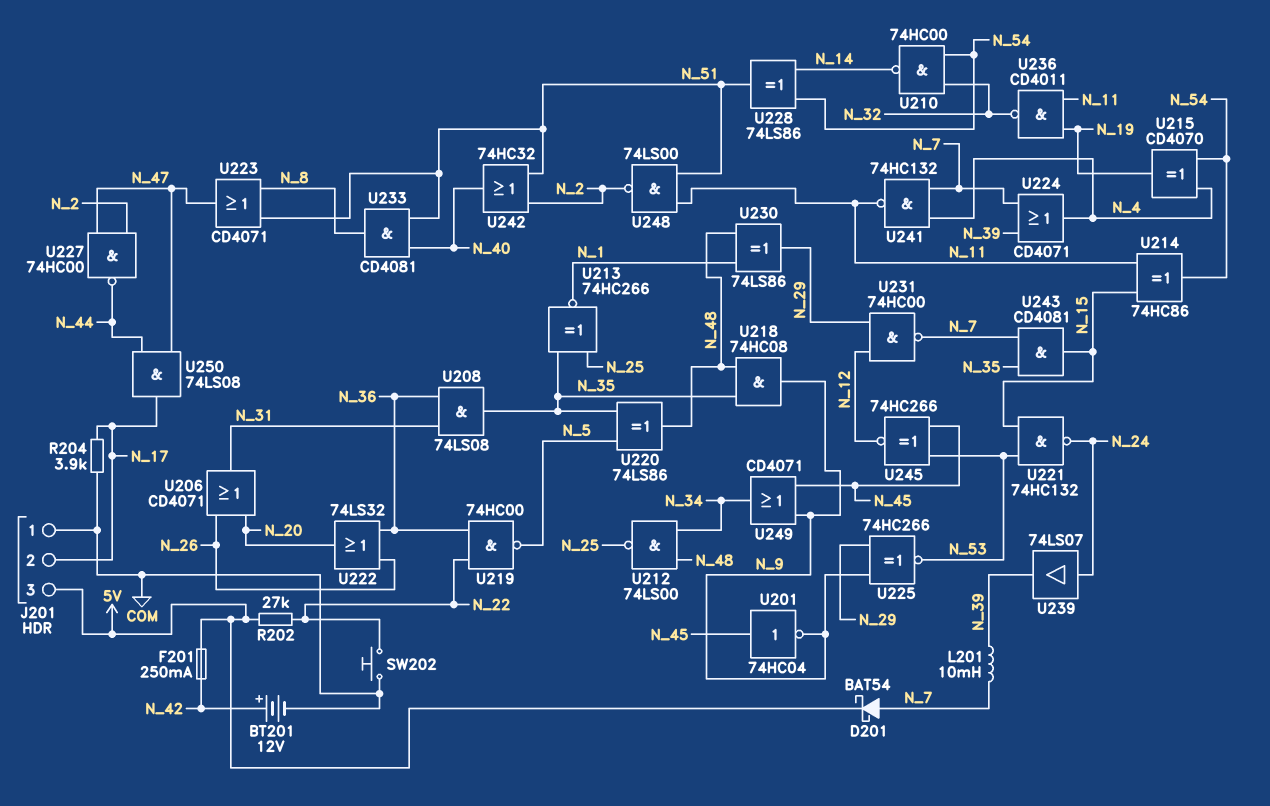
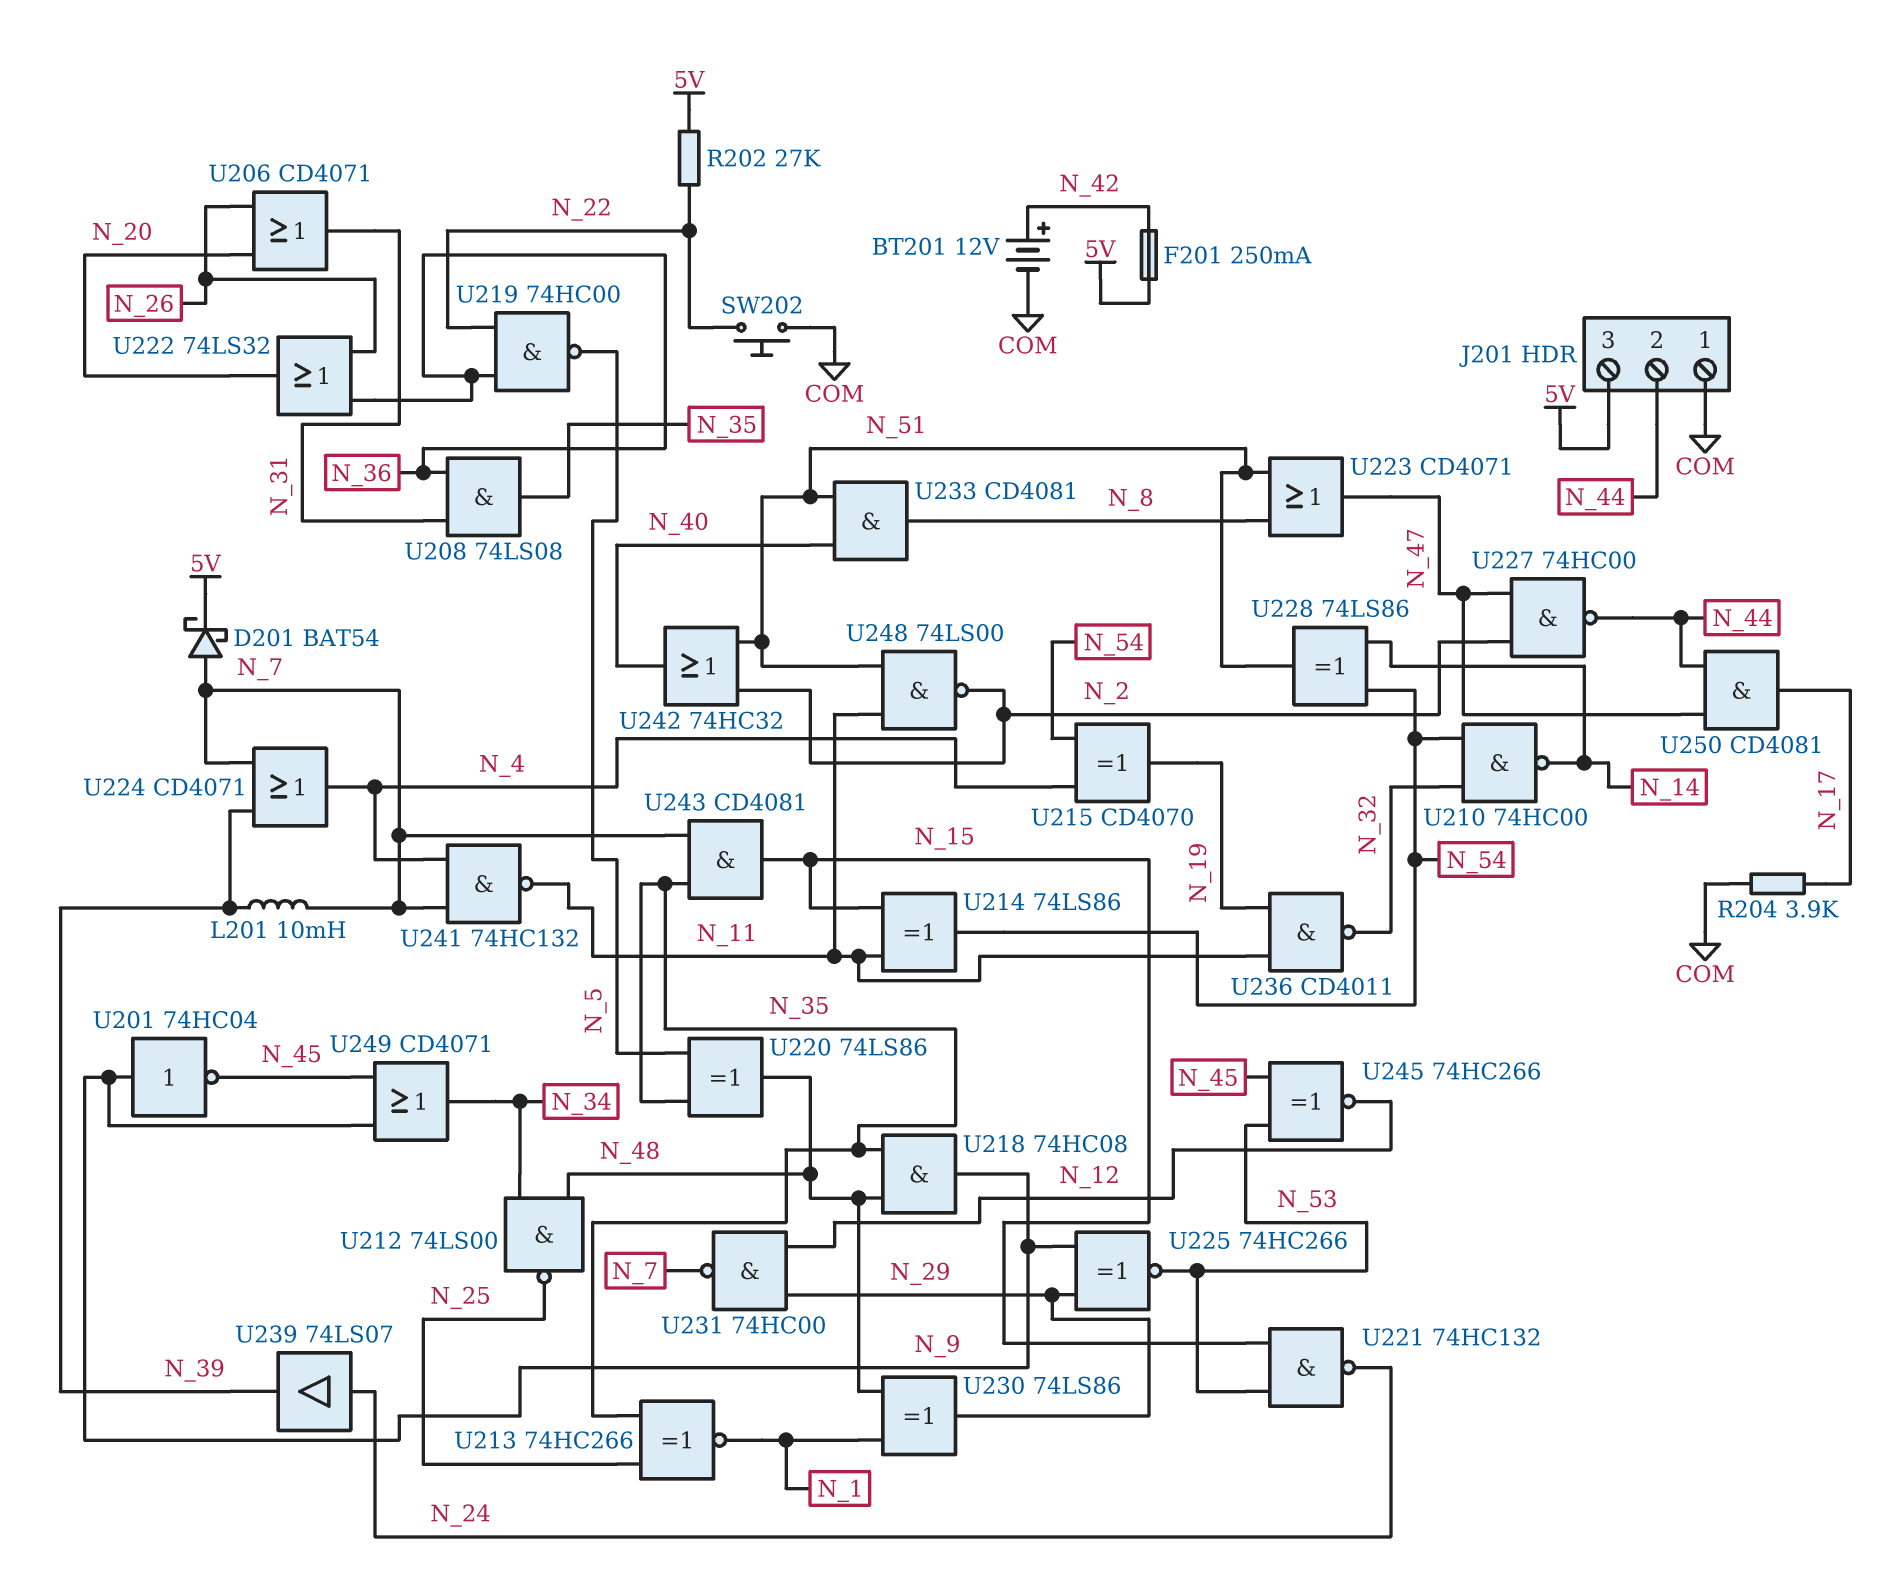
J201 pin 2: N_17 -> N_44
U201: NOT 74HC04 (in N_45, out N_9) -> NOT 74HC04 (in N_9, out N_45)
U214: XOR 74HC86 (in N_11, in N_15, out N_54) -> XOR 74LS86 (in N_11, in N_15, out N_54)
U250: AND 74LS08 (in N_44, in N_47, out N_17) -> AND CD4081 (in N_44, in N_47, out N_17)

